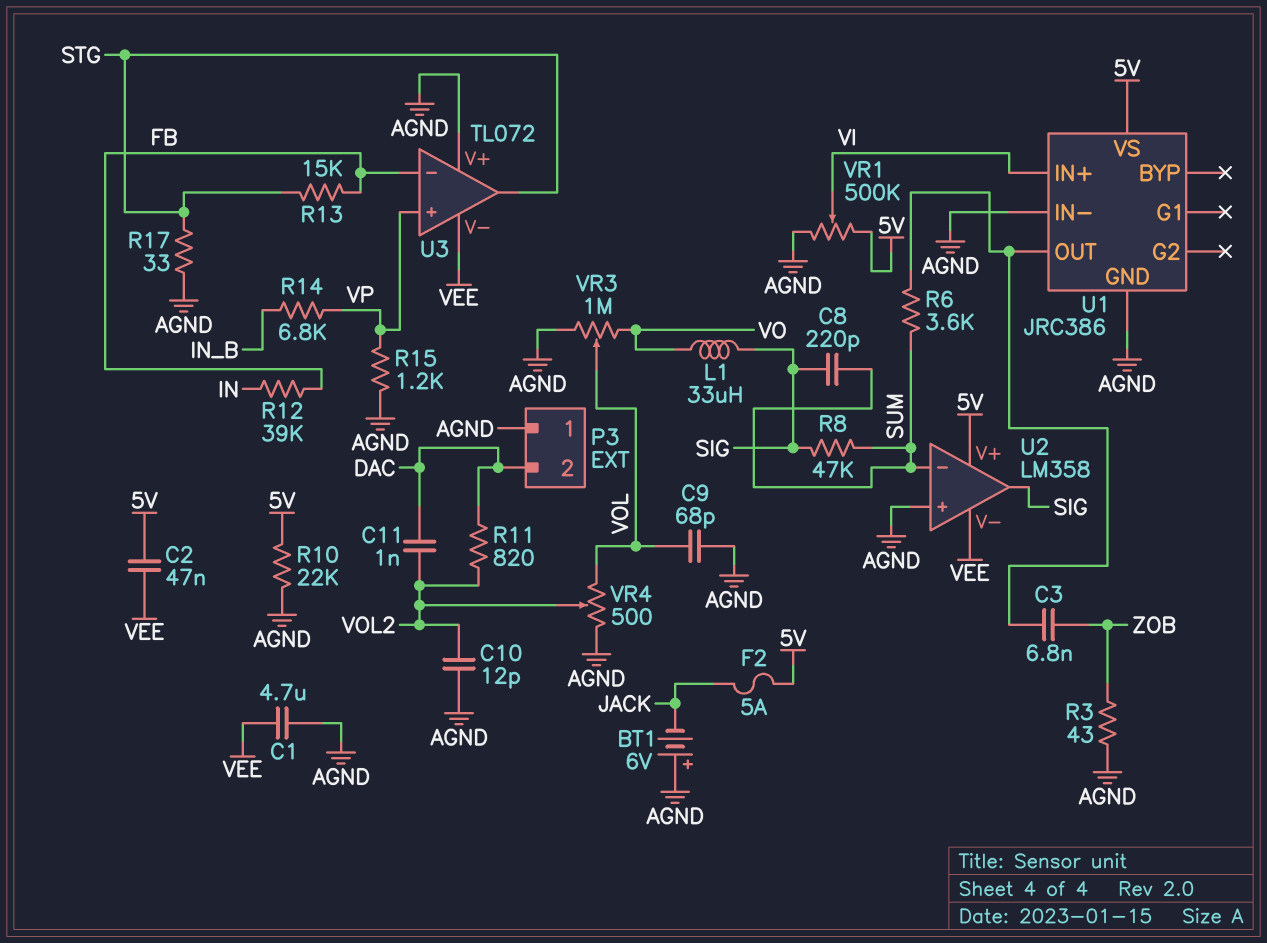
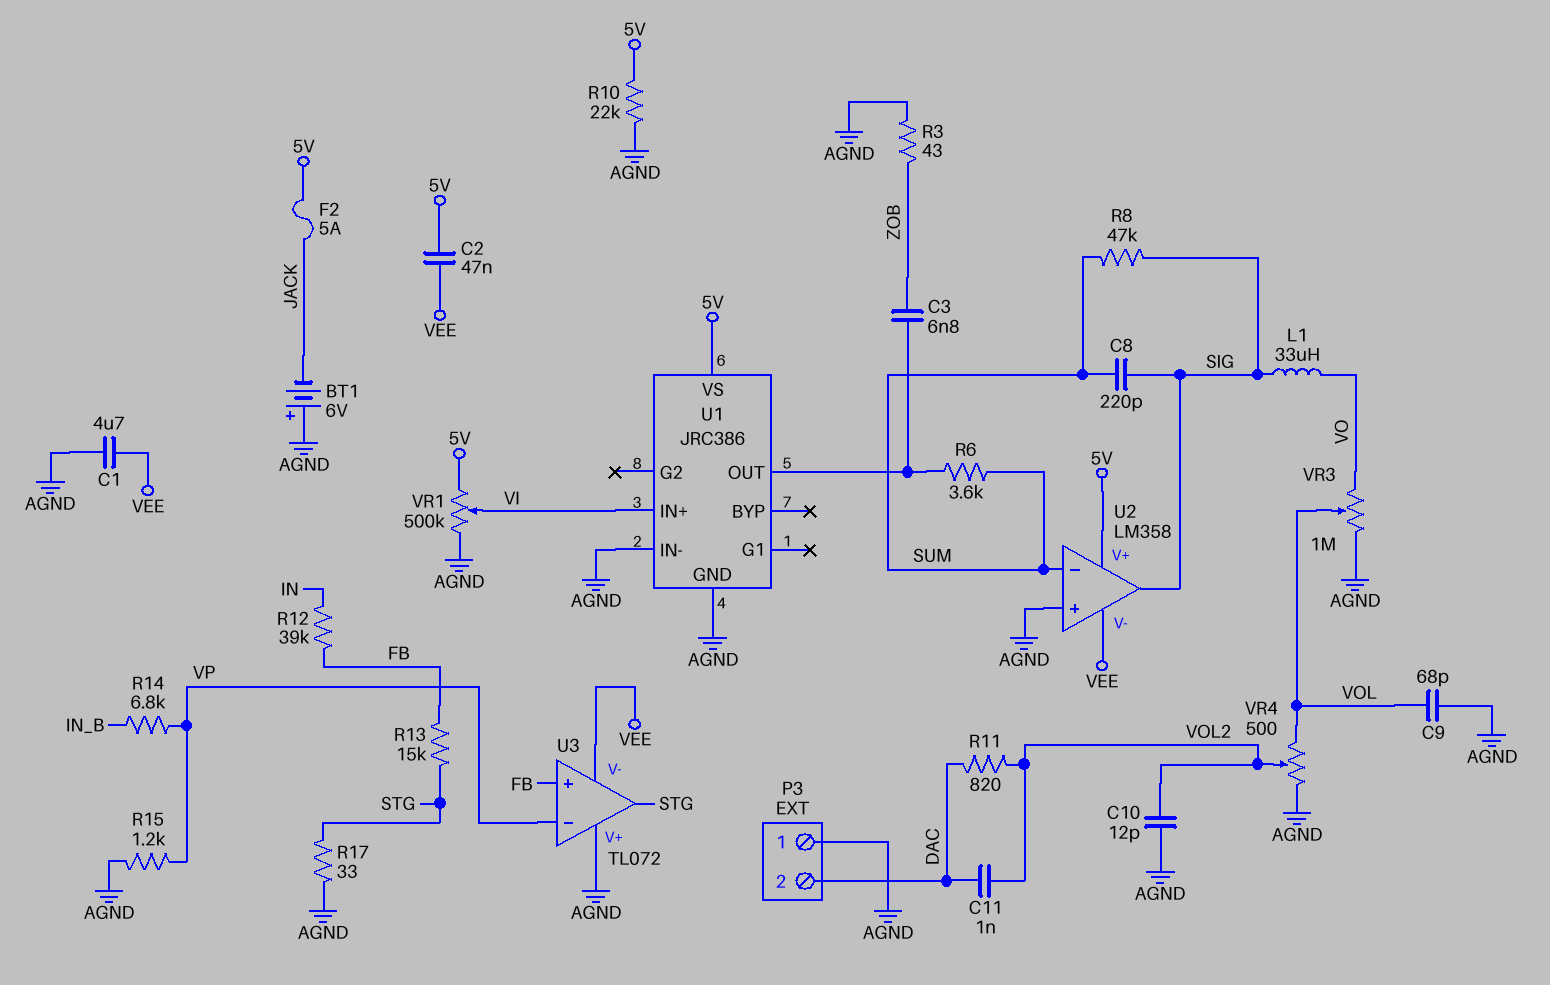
U3 pin in+: VP -> FB
U3 pin in-: FB -> VP

